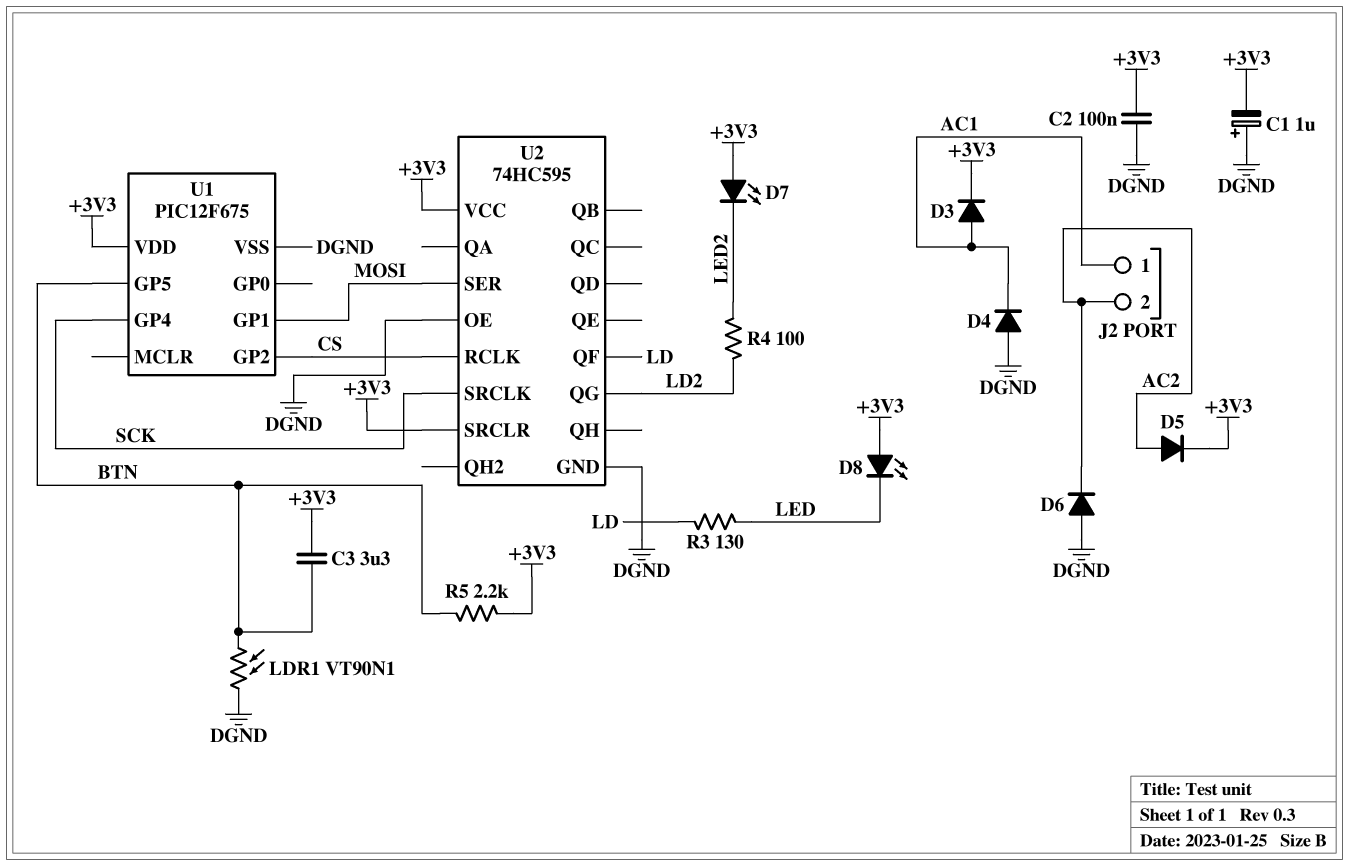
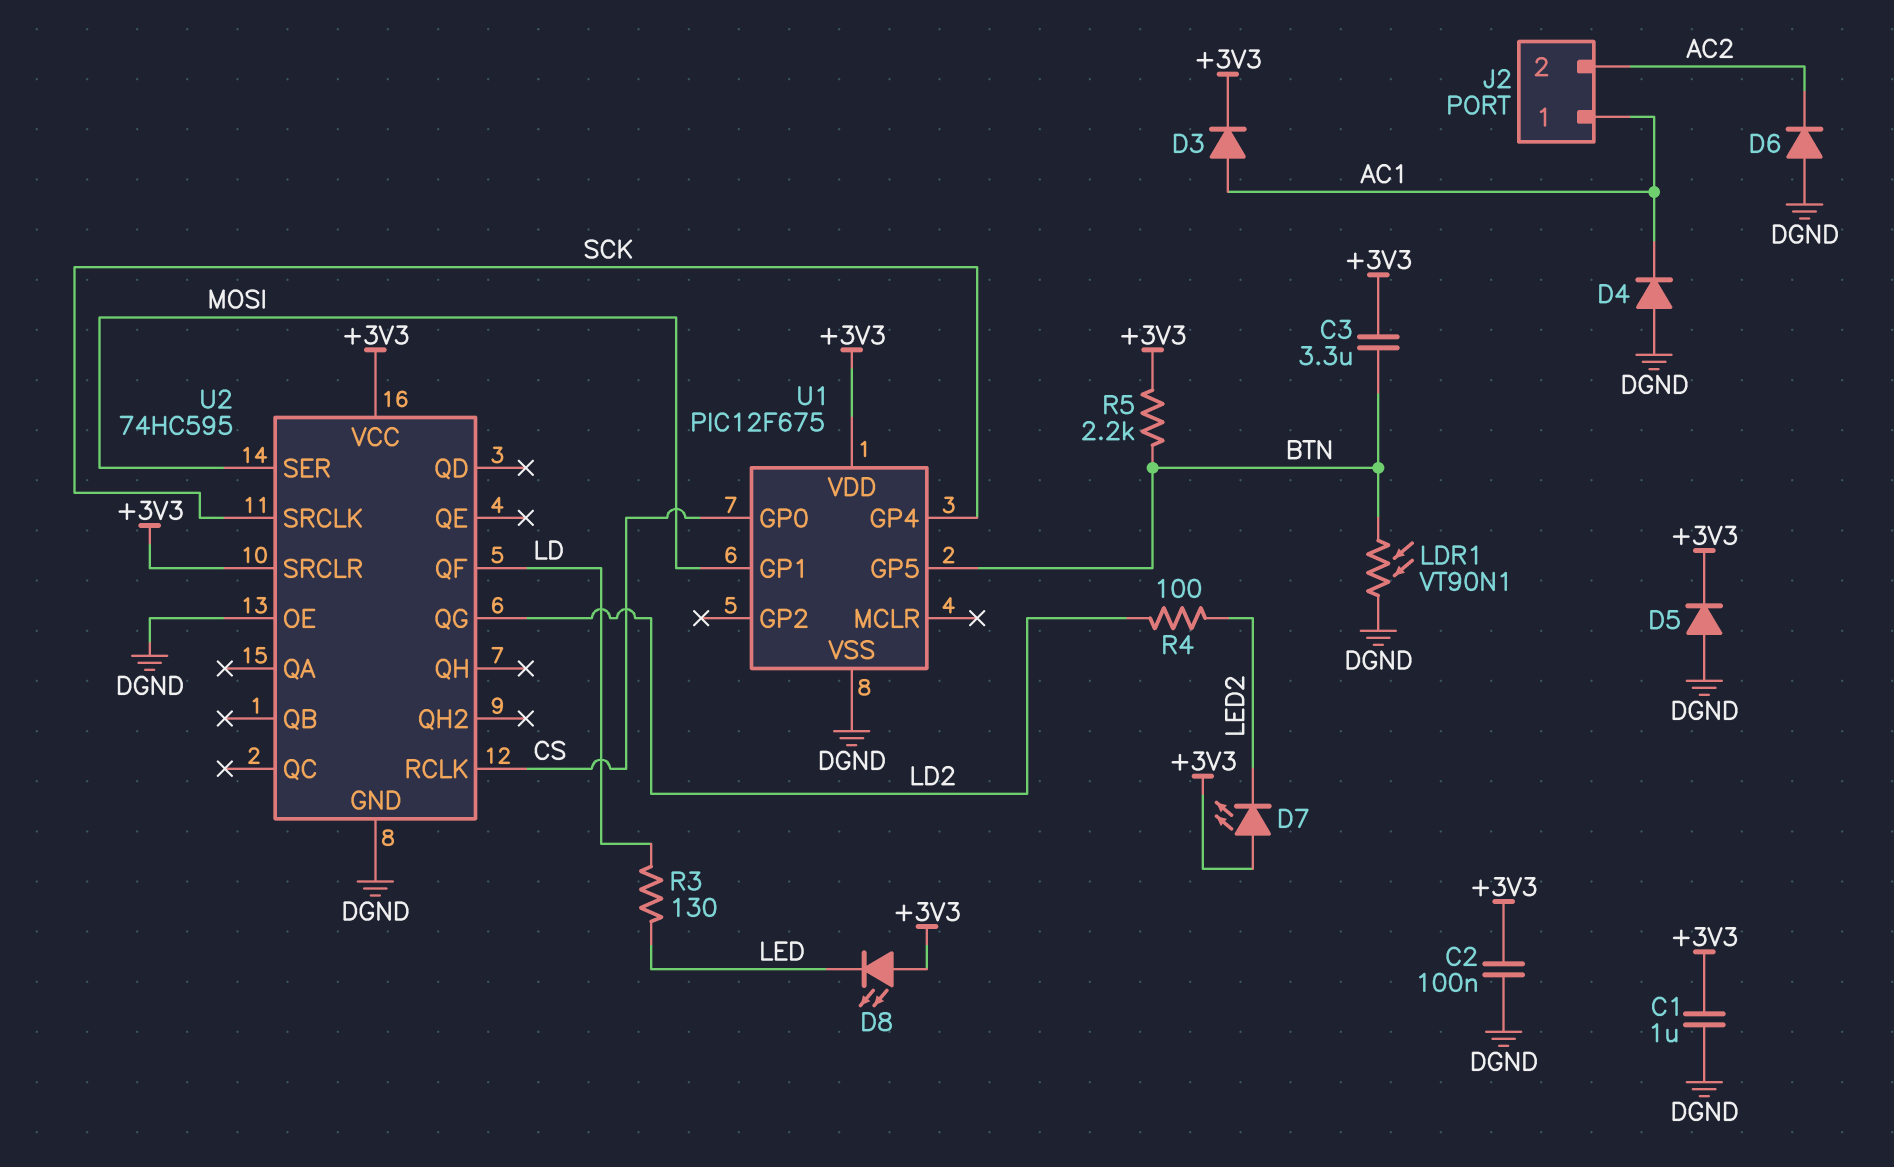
C1: 1uF (plus DGND, minus +3V3) -> 1uF (+3V3, DGND)
D5: diode (A AC2, K +3V3) -> diode (A DGND, K +3V3)
U1 pin GP0: none -> CS
U1 pin GP2: CS -> none

